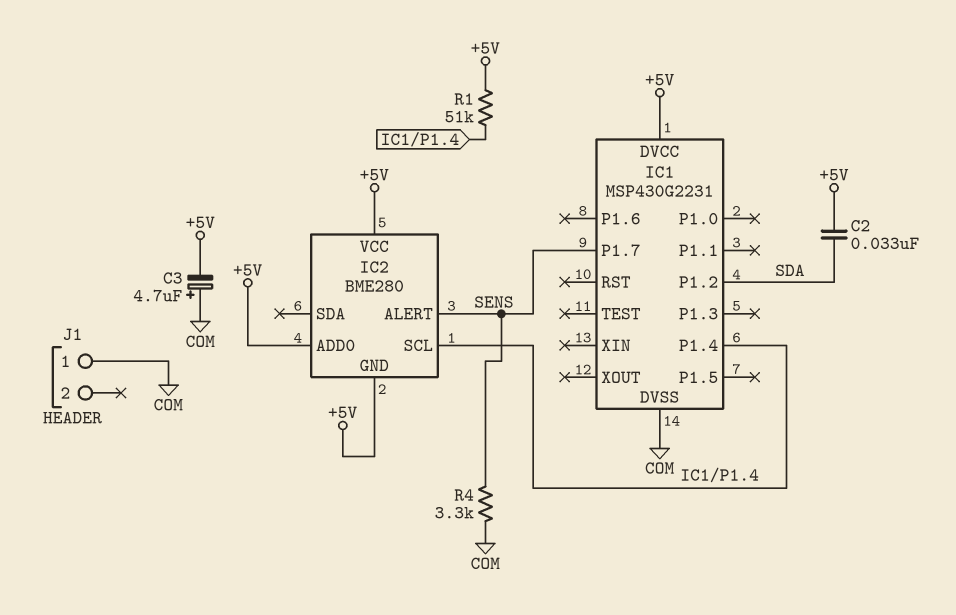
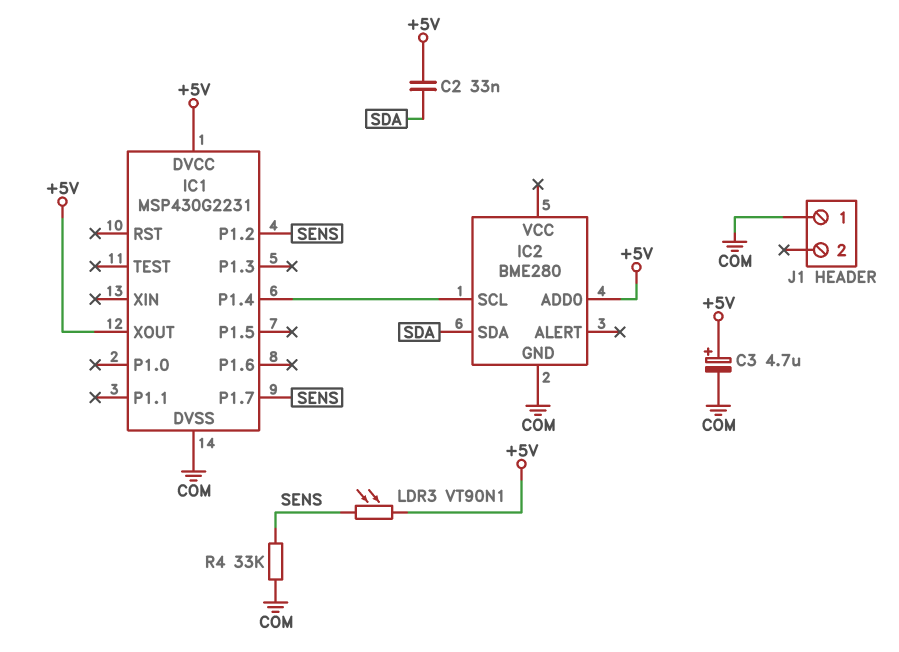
C3: 4.7uF (plus COM, minus +5V) -> 4.7uF (plus +5V, minus COM)
IC1 pin P1.2: SDA -> SENS
IC1 pin XOUT: none -> +5V
IC2 pin ALERT: SENS -> none
IC2 pin GND: +5V -> COM
IC2 pin SDA: none -> SDA
IC2 pin VCC: +5V -> none
LDR3: none -> VT90N1 (+5V, SENS)
R1: 51k (+5V, IC1/P1.4) -> none
R4: 3.3k (COM, SENS) -> 33k (COM, SENS)

